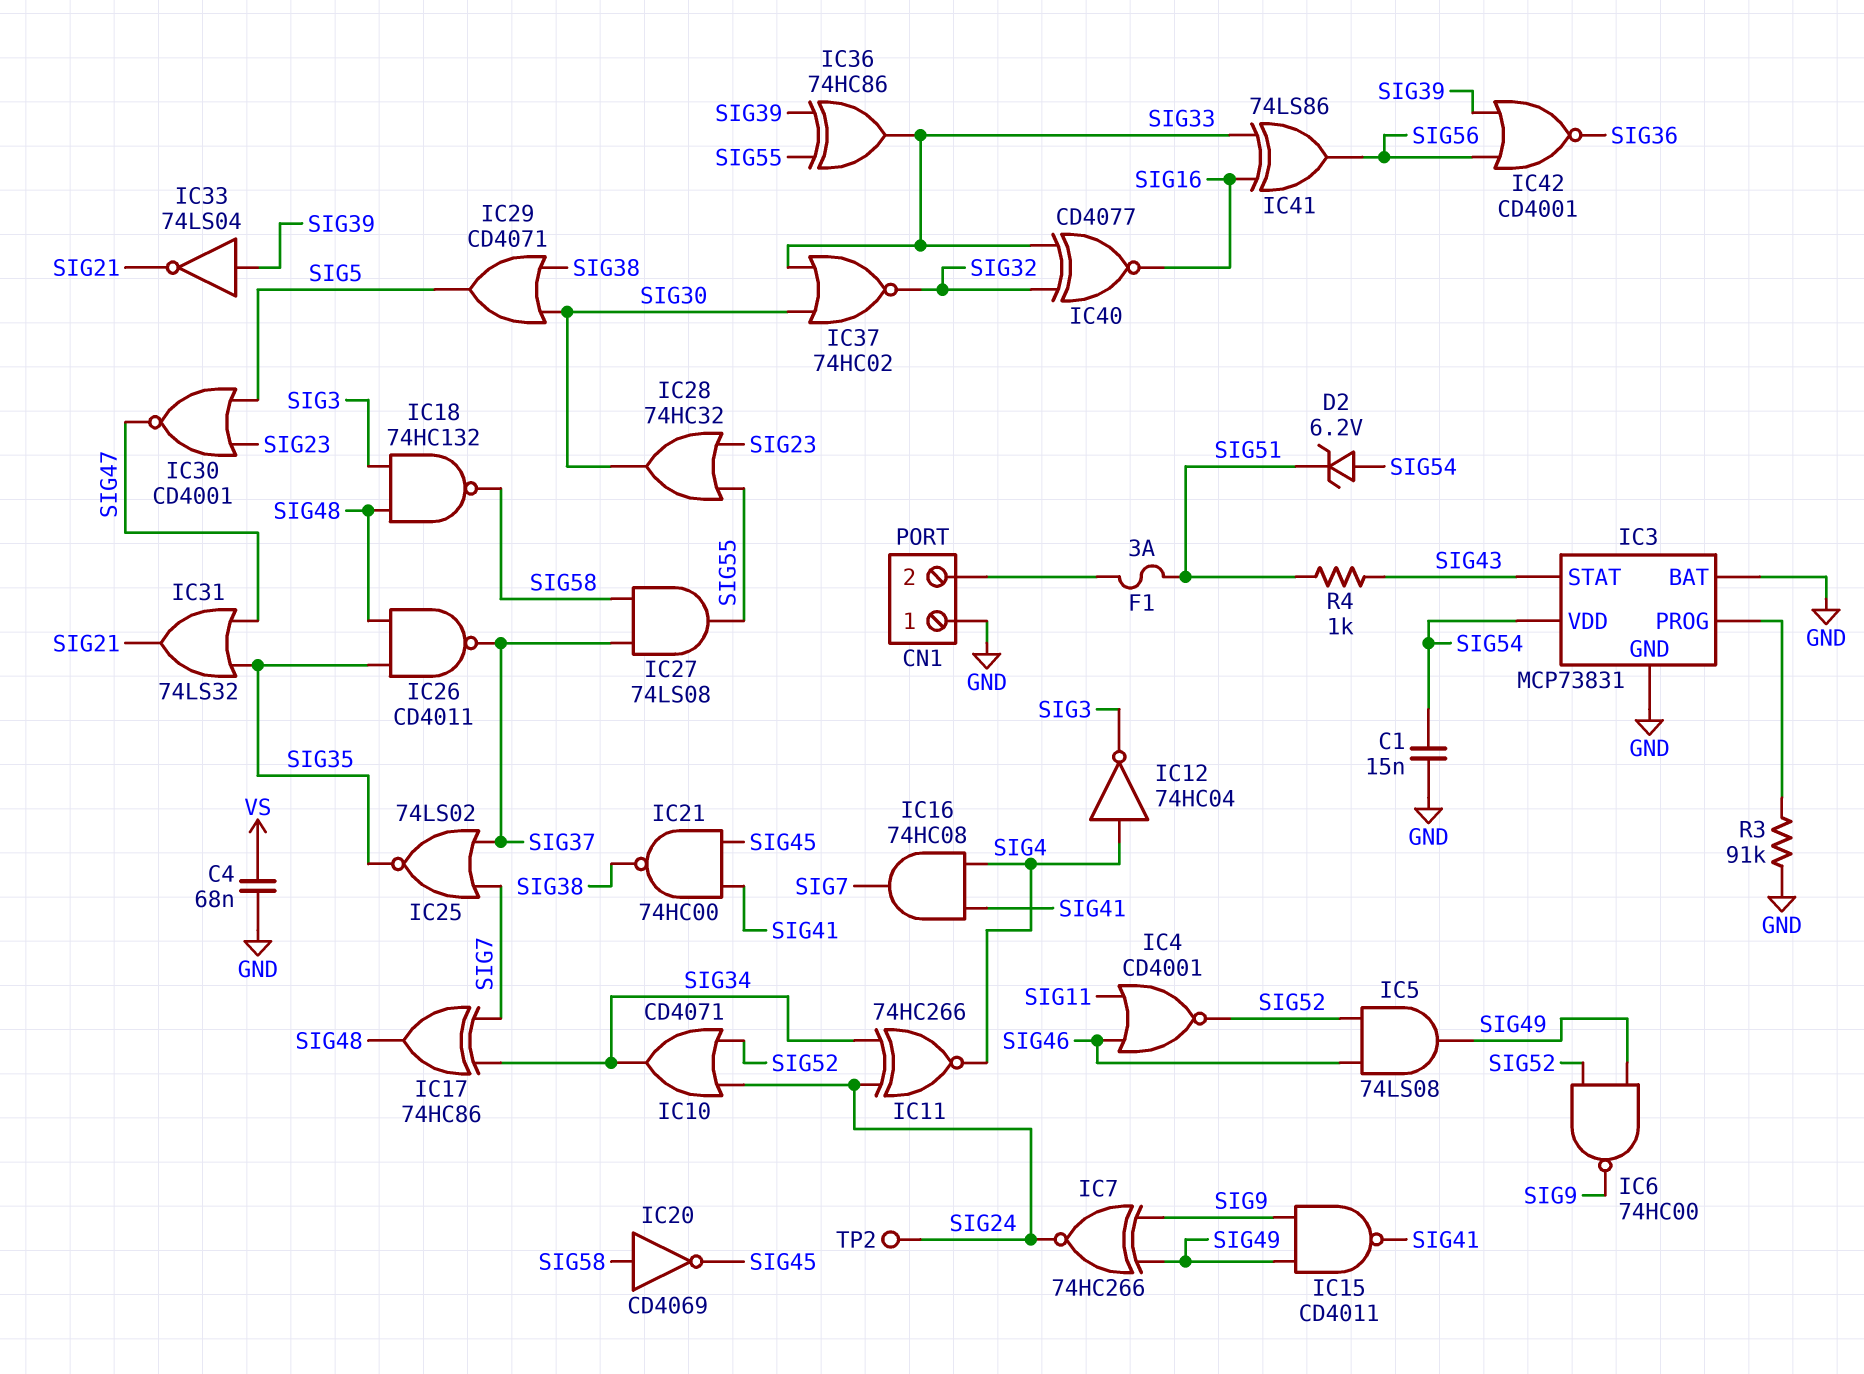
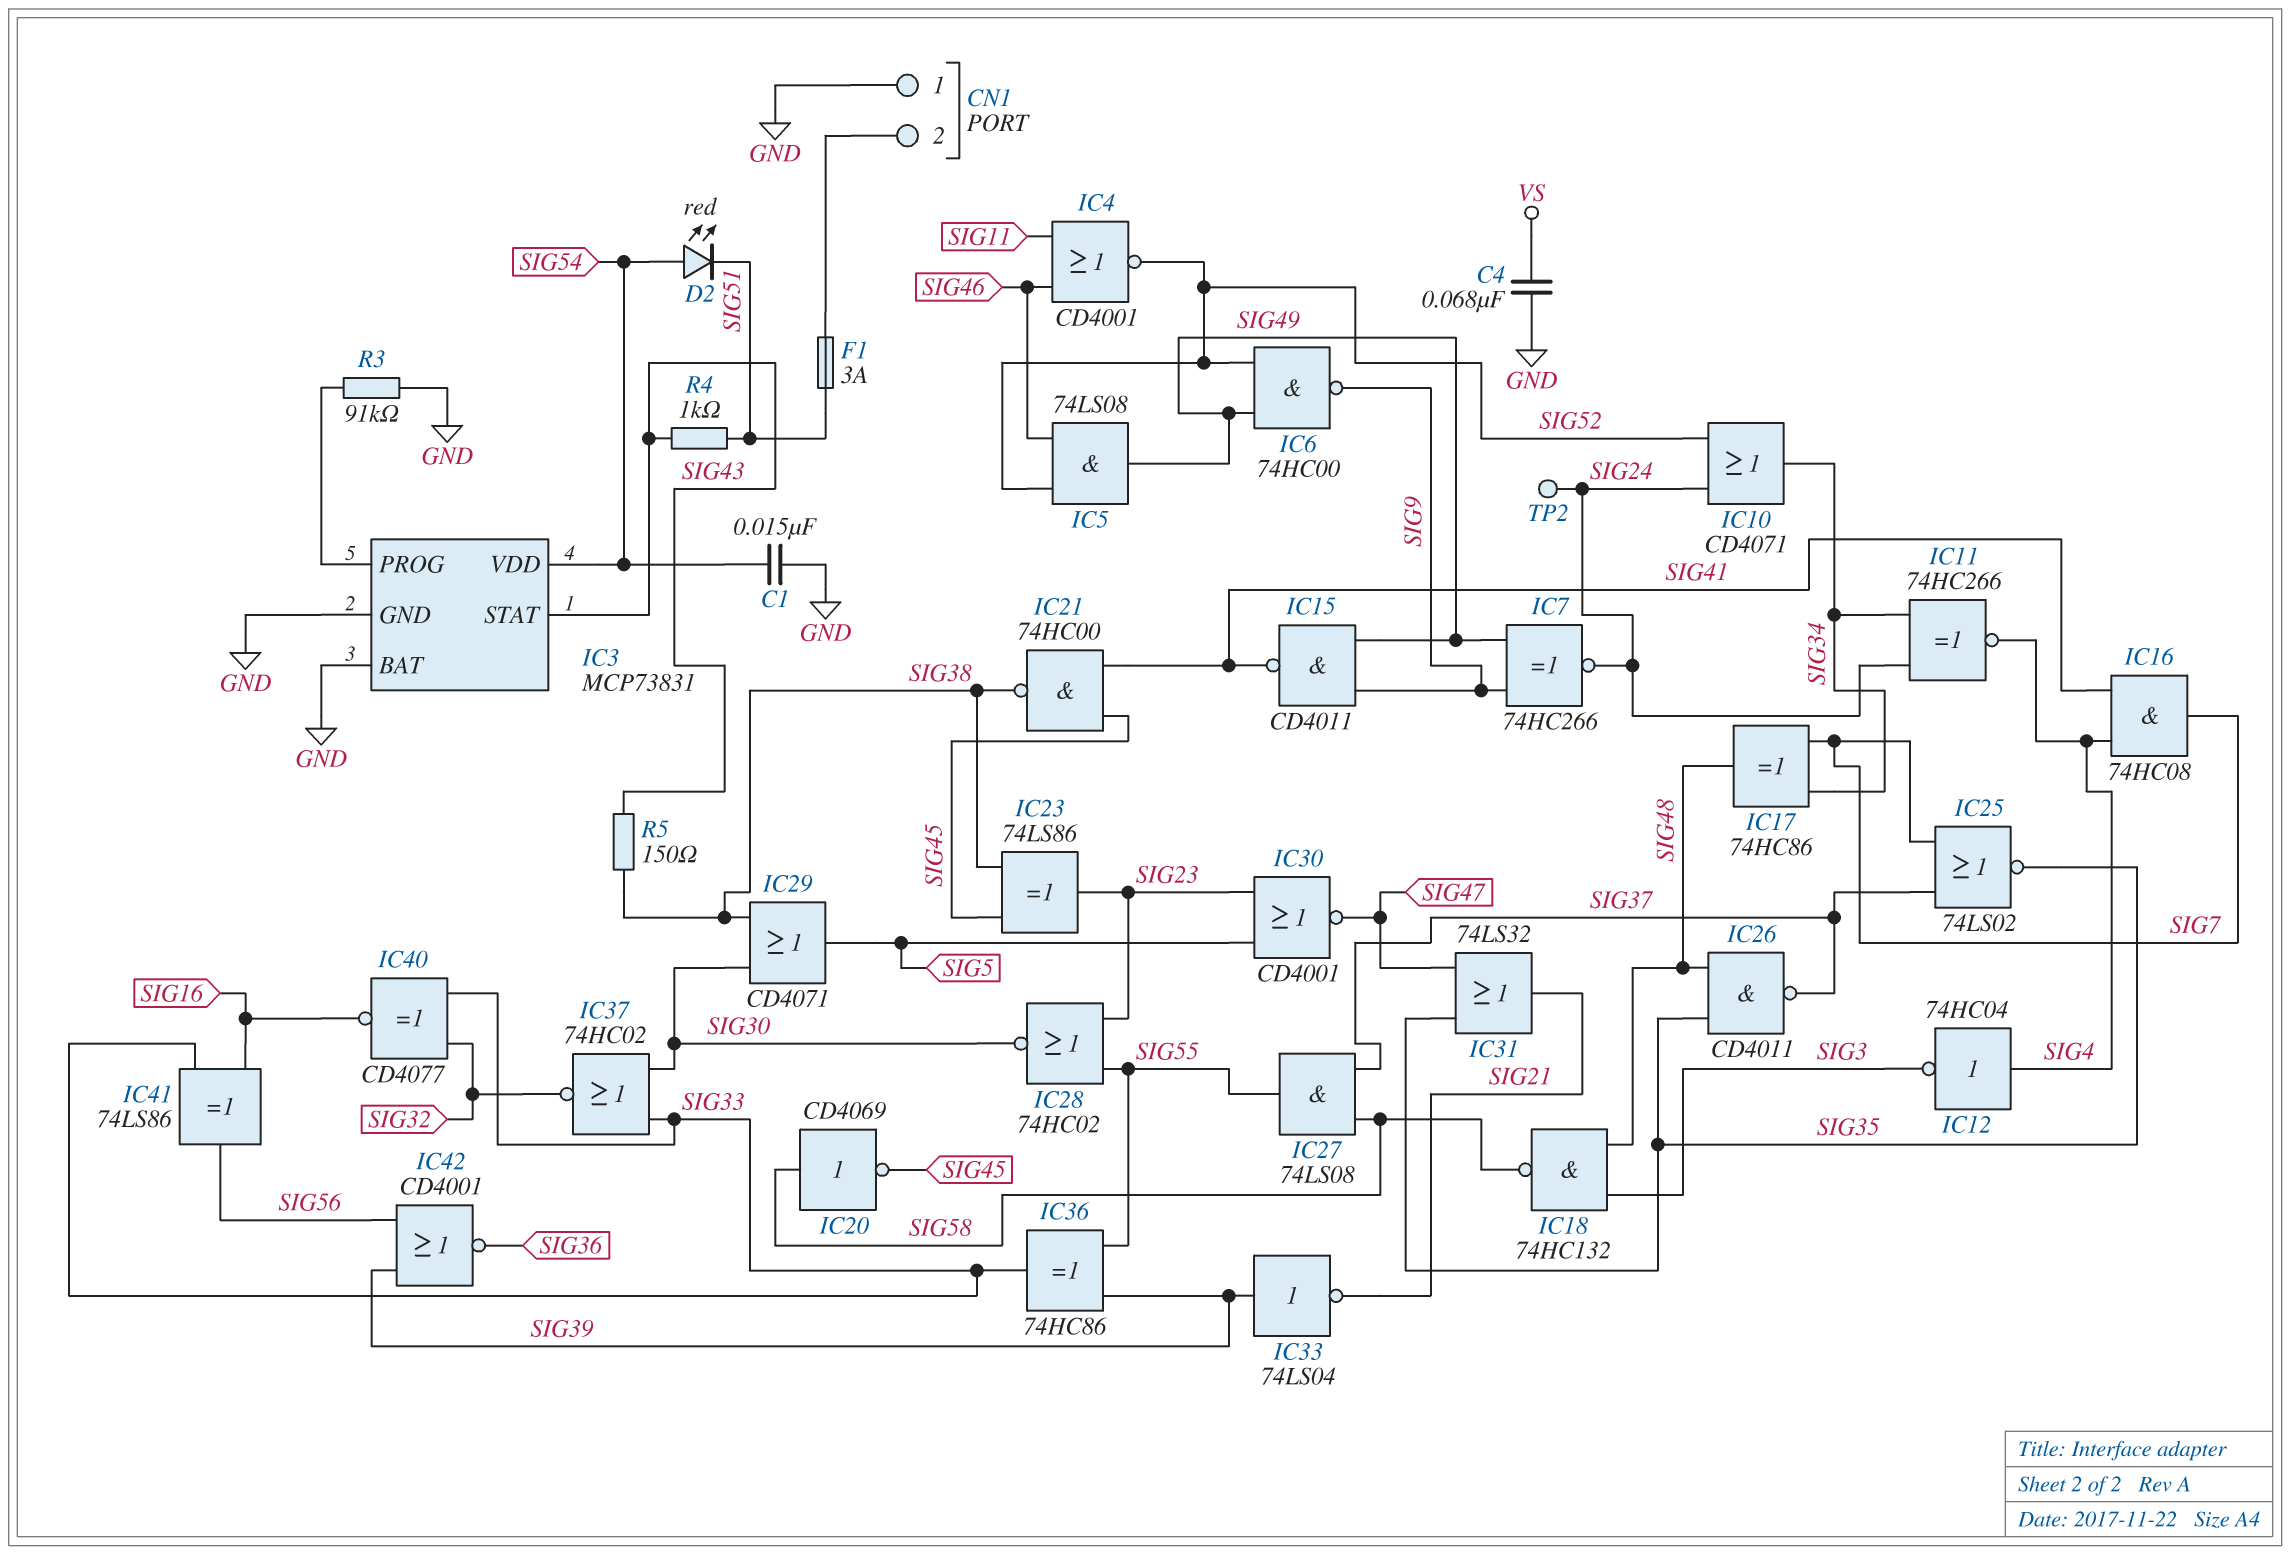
D2: zener 6.2V (A SIG54, K SIG51) -> LED red (A SIG54, K SIG51)
IC23: none -> XOR 74LS86 (in SIG38, in SIG45, out SIG23)
IC28: OR 74HC32 (in SIG23, in SIG55, out SIG30) -> NOR 74HC02 (in SIG23, in SIG55, out SIG30)
R5: none -> 150 (SIG38, SIG43)

